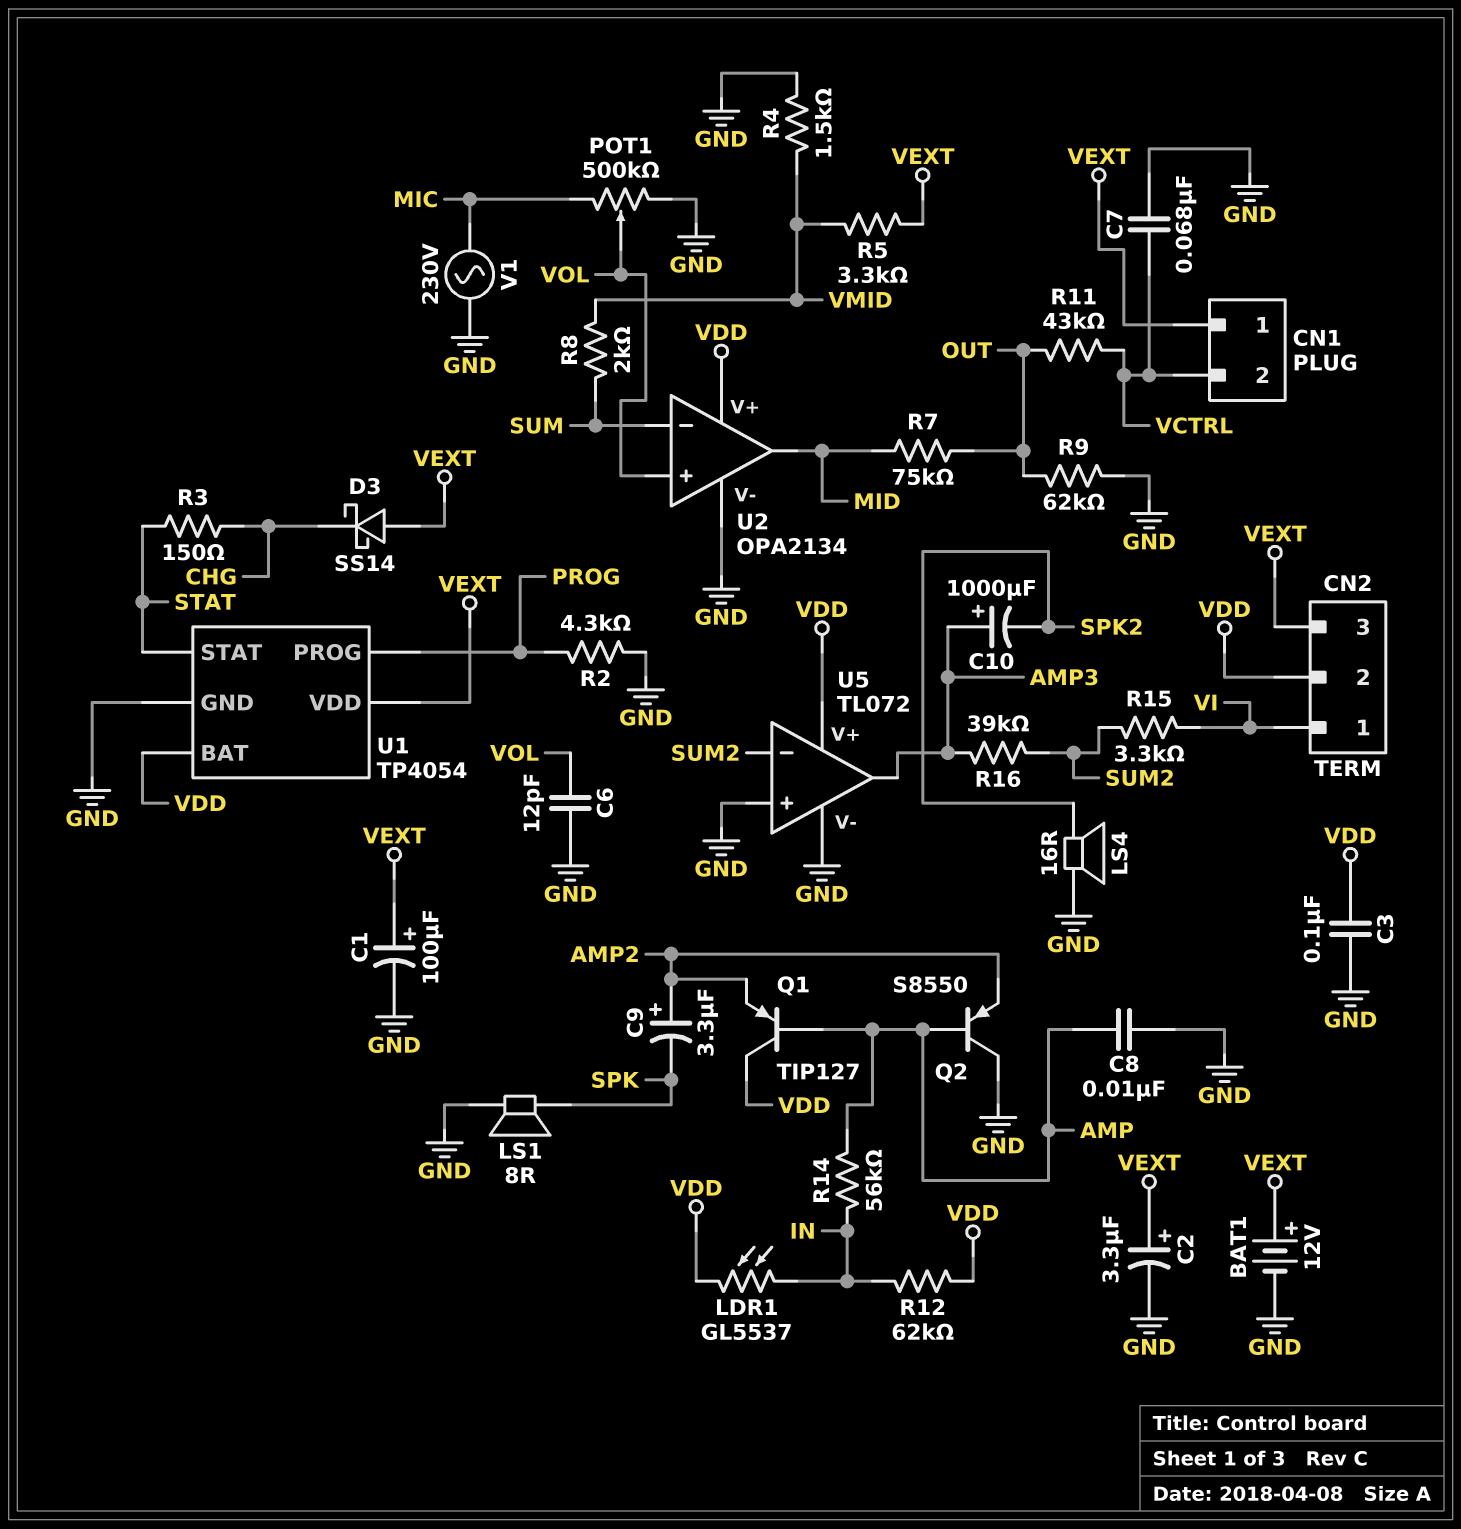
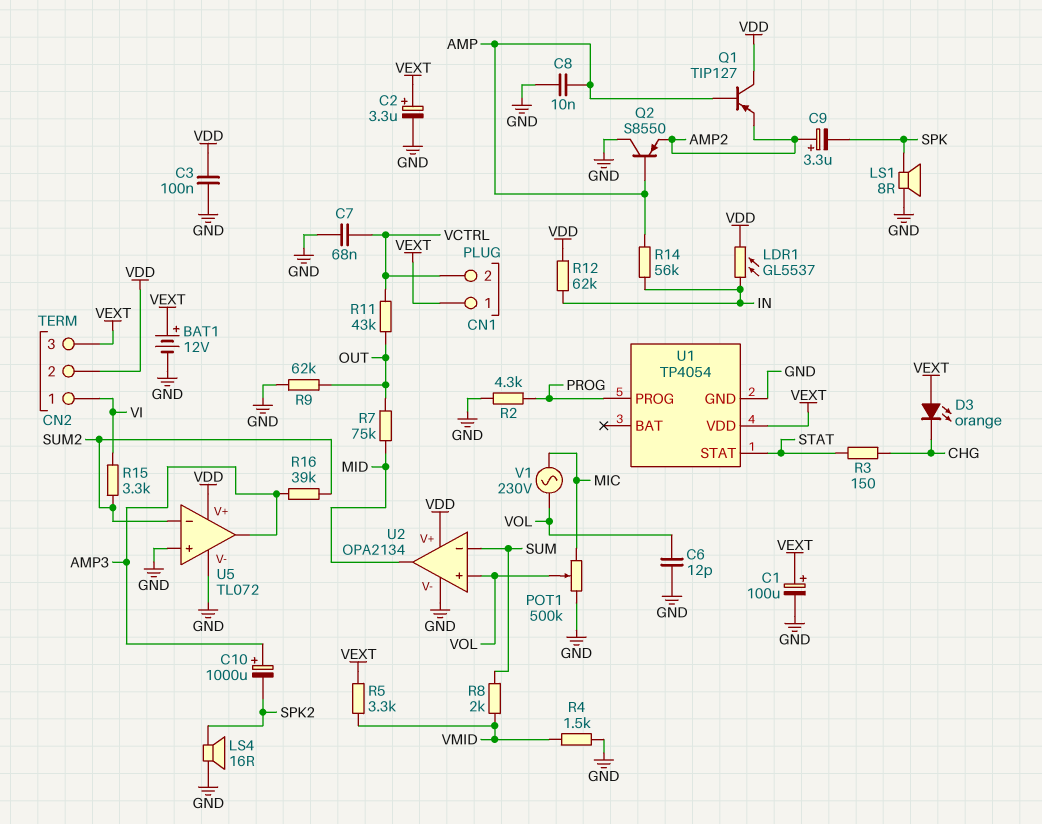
D3: schottky SS14 (A VEXT, K CHG) -> LED orange (A VEXT, K CHG)
U1 pin BAT: VDD -> none
V1: AC 230V (GND, MIC) -> AC 230V (MIC, VOL)

